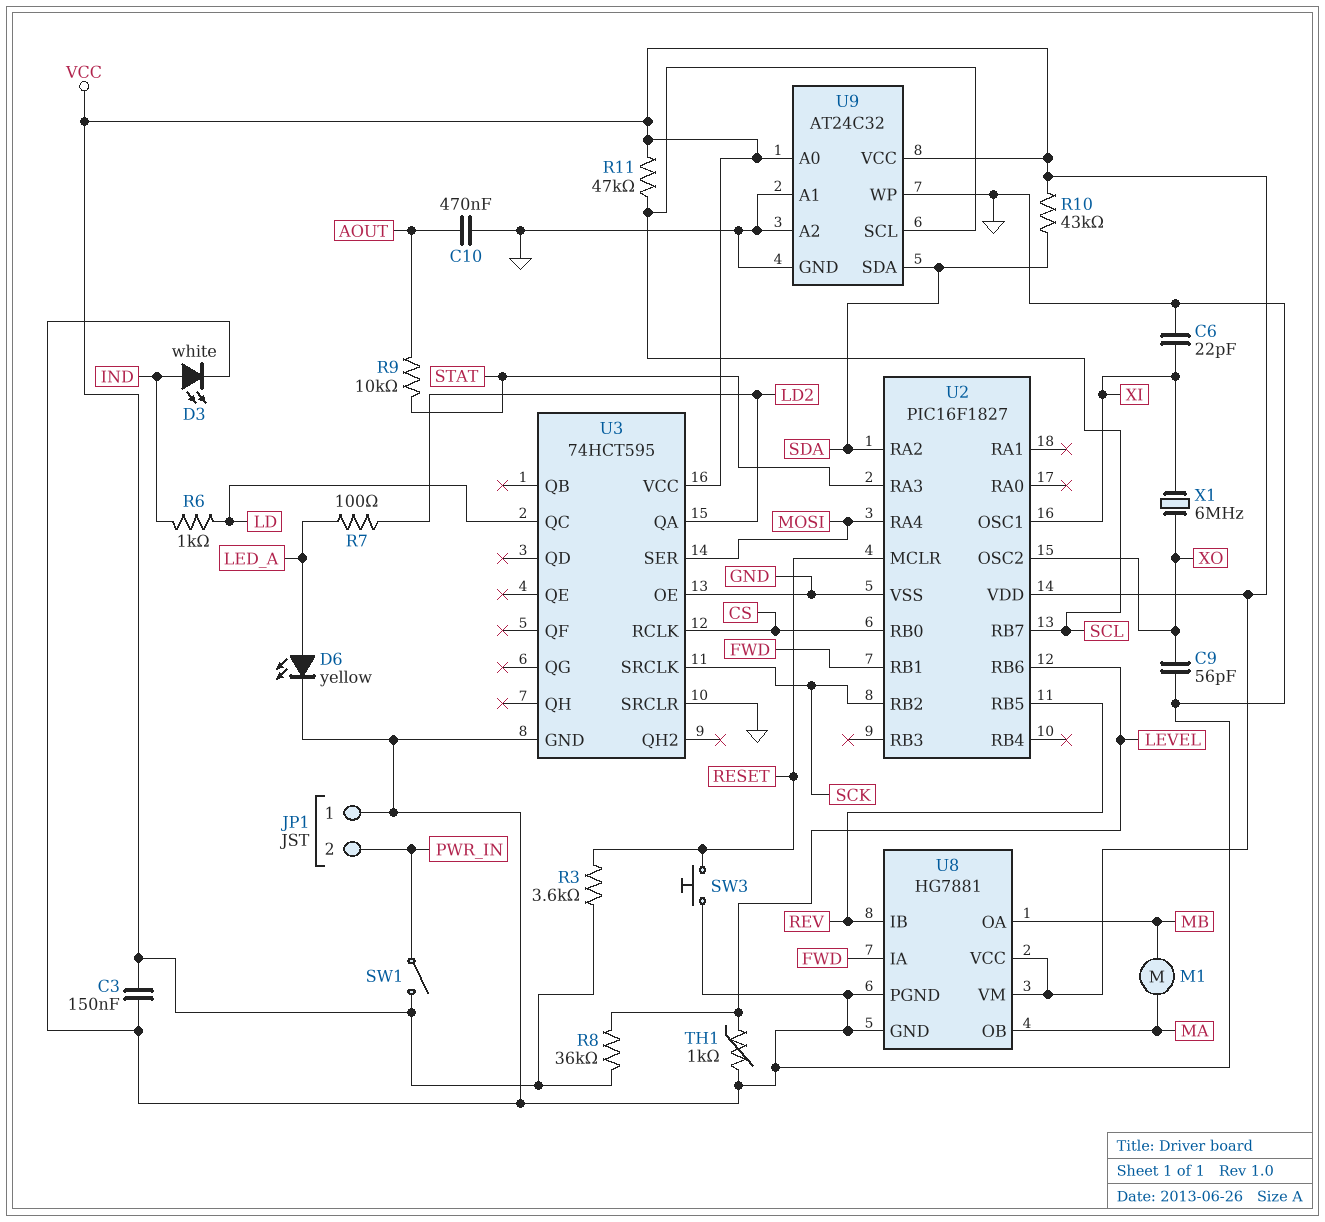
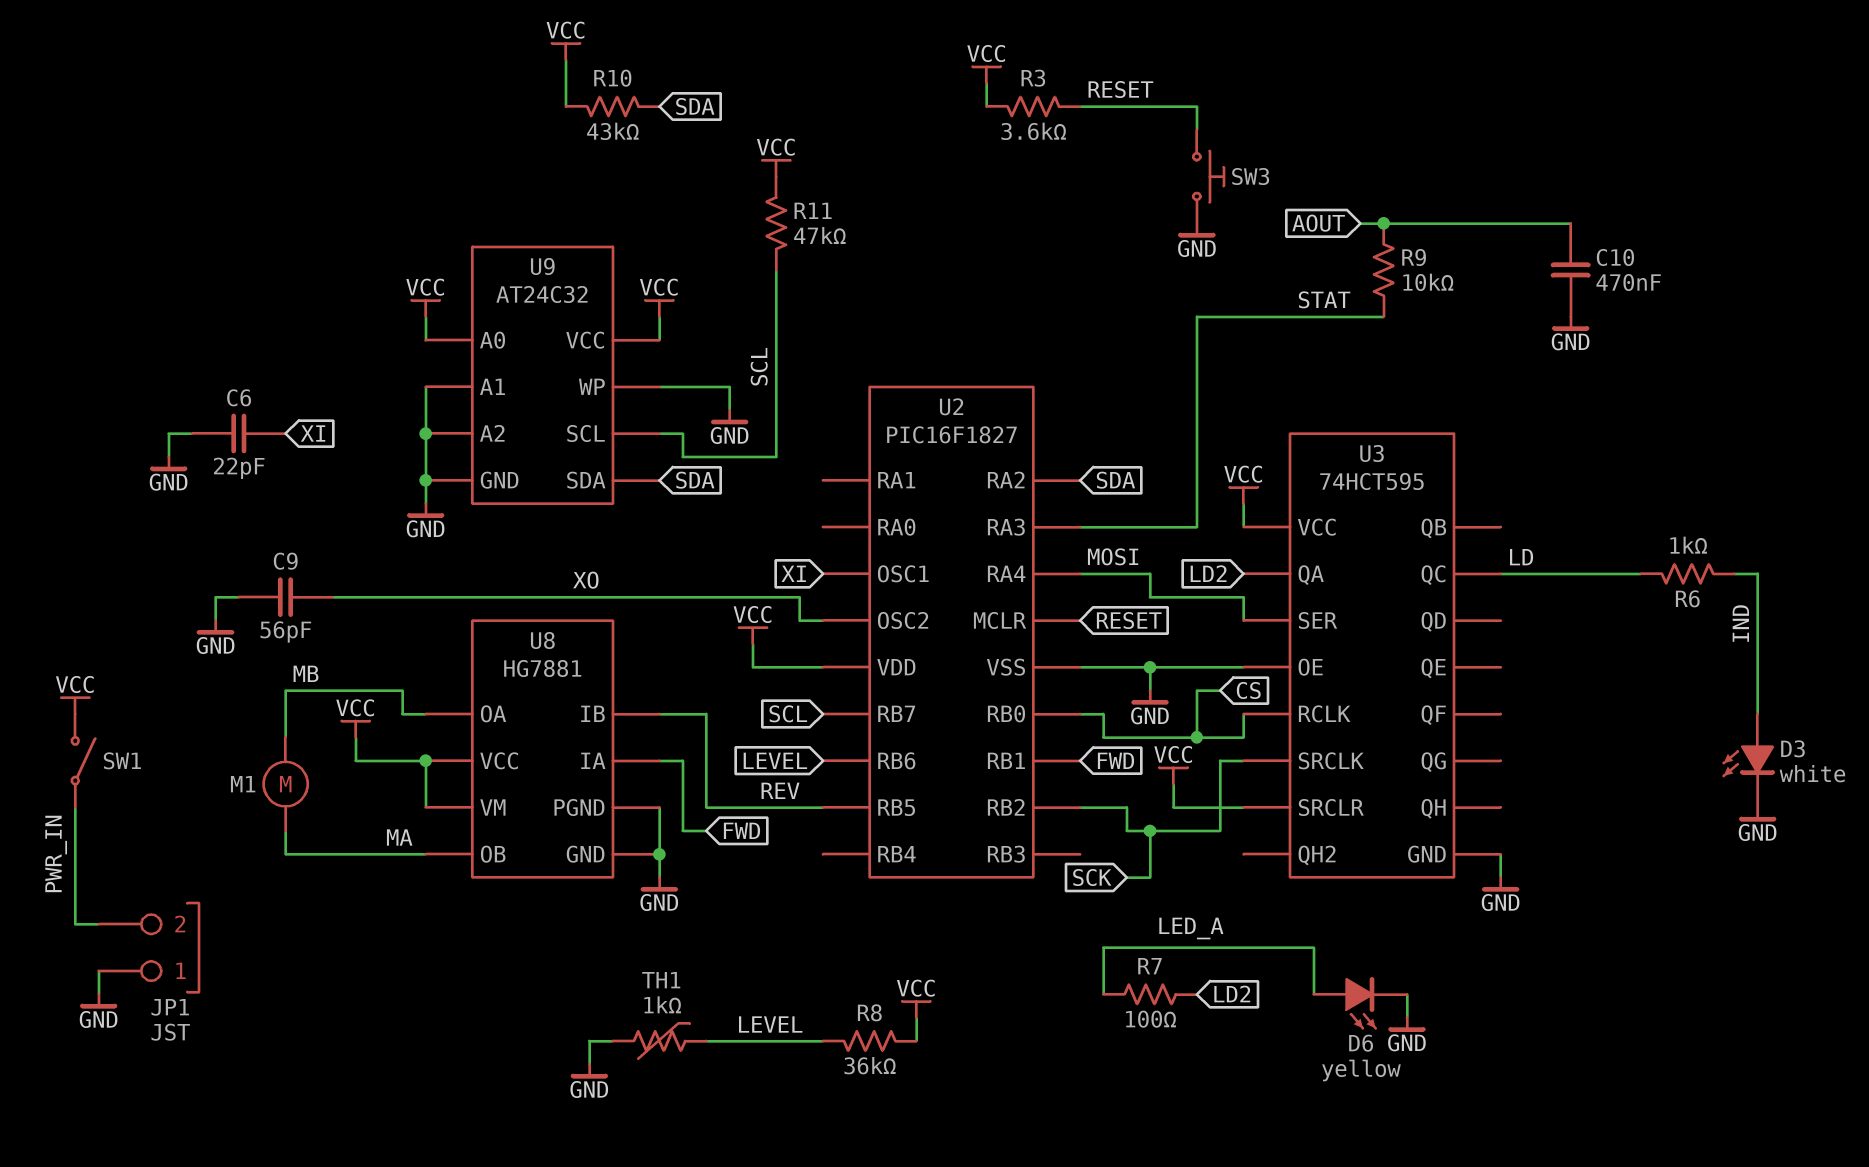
C3: 150nF (GND, VCC) -> none
U3 pin SRCLR: GND -> VCC
X1: 6MHz (XI, XO) -> none

